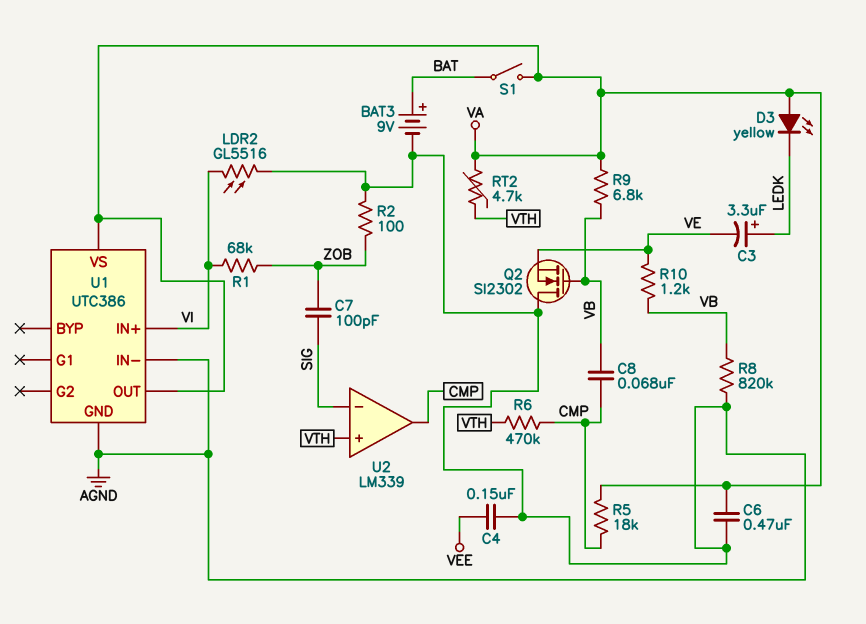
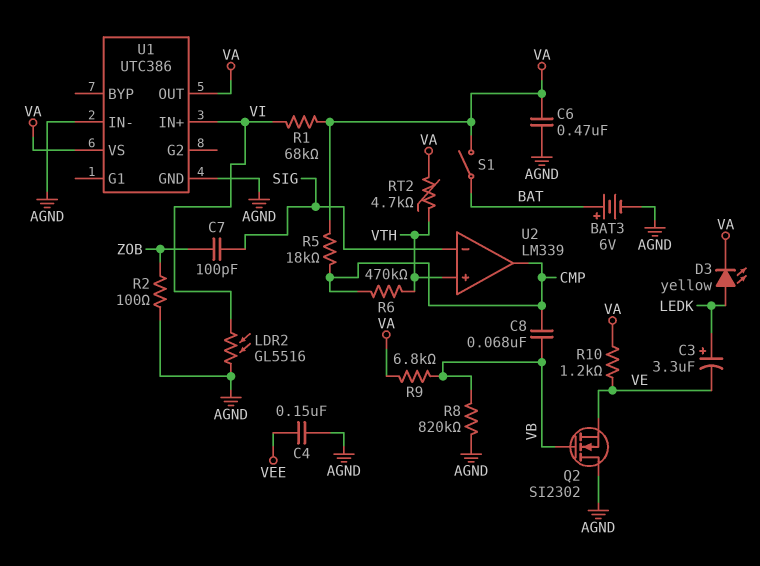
BAT3: 9V (plus BAT, minus AGND) -> 6V (plus BAT, minus AGND)
D3: LED yellow (A VA, K LEDK) -> LED yellow (A LEDK, K VA)
R1: 68k (VI, ZOB) -> 68k (VA, VI)
R10: 1.2k (VB, VE) -> 1.2k (VA, VE)

